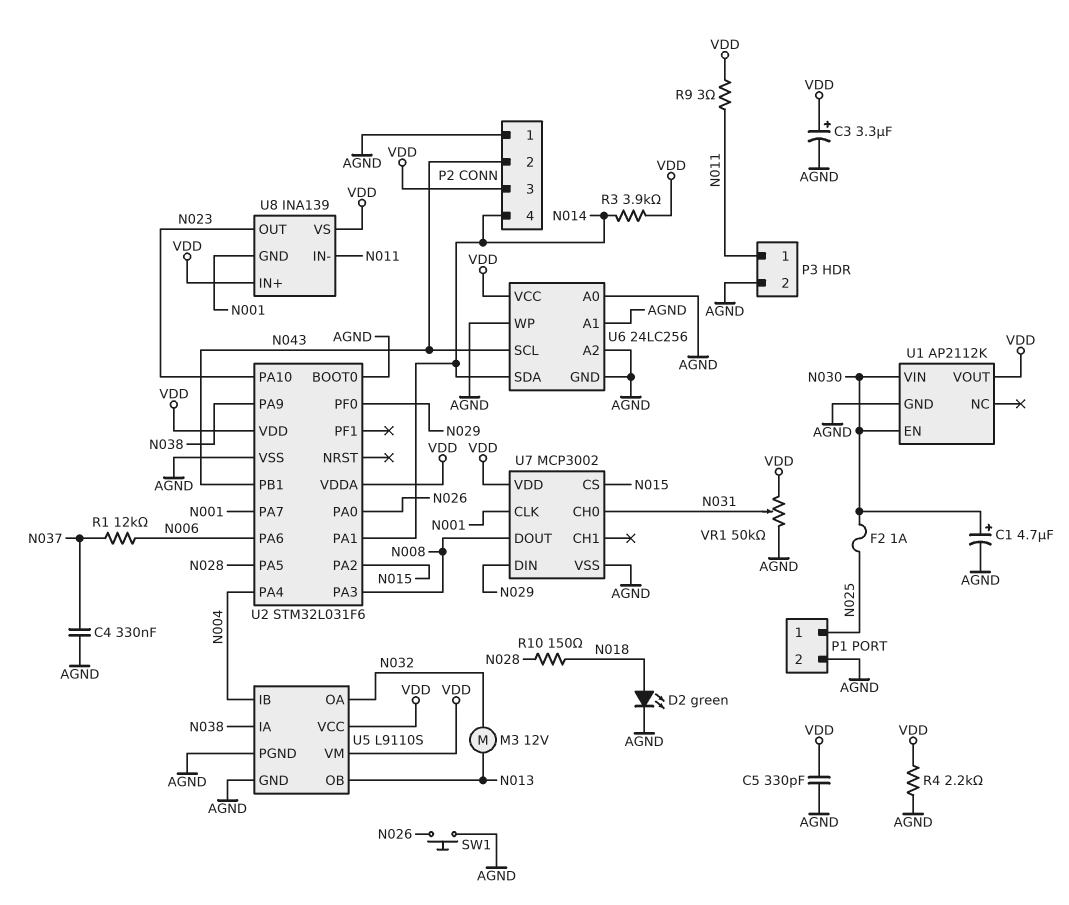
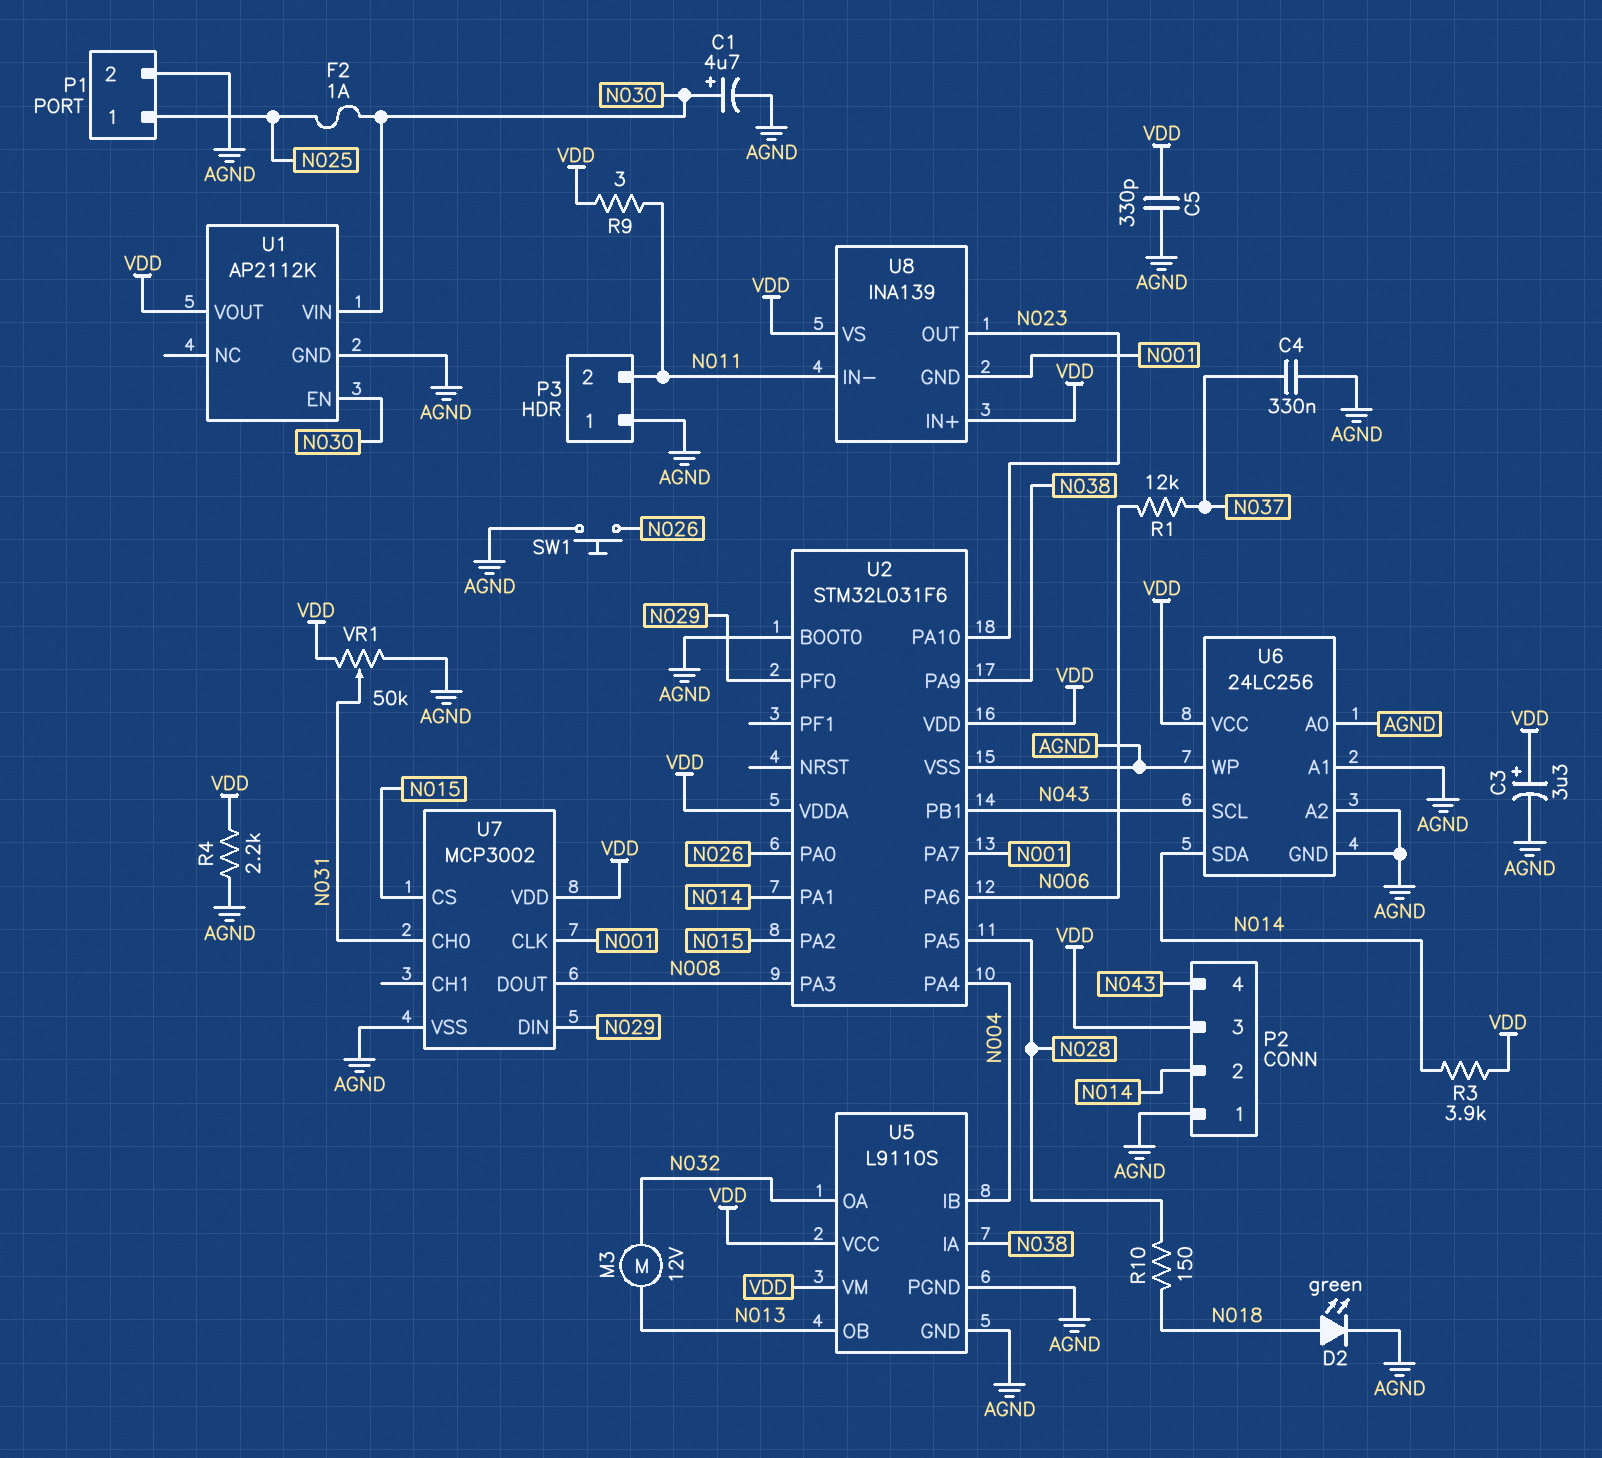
P2 pin 2: N043 -> N014
P2 pin 4: N014 -> N043
P3 pin 1: N011 -> AGND
P3 pin 2: AGND -> N011

